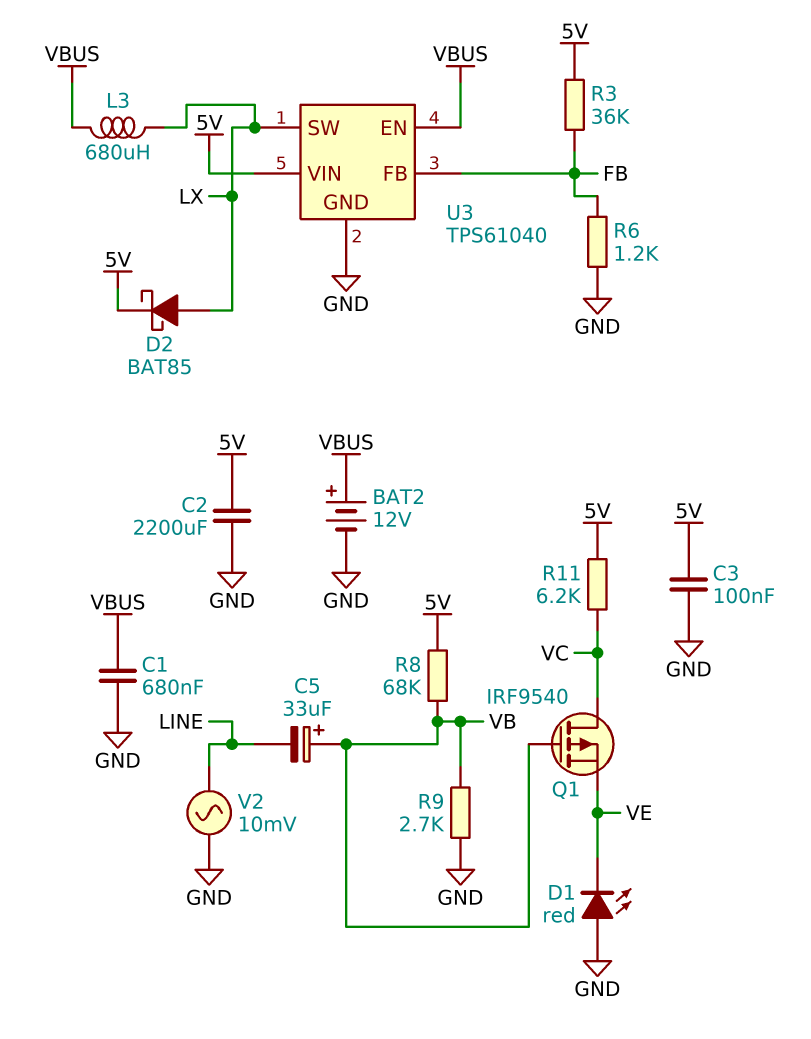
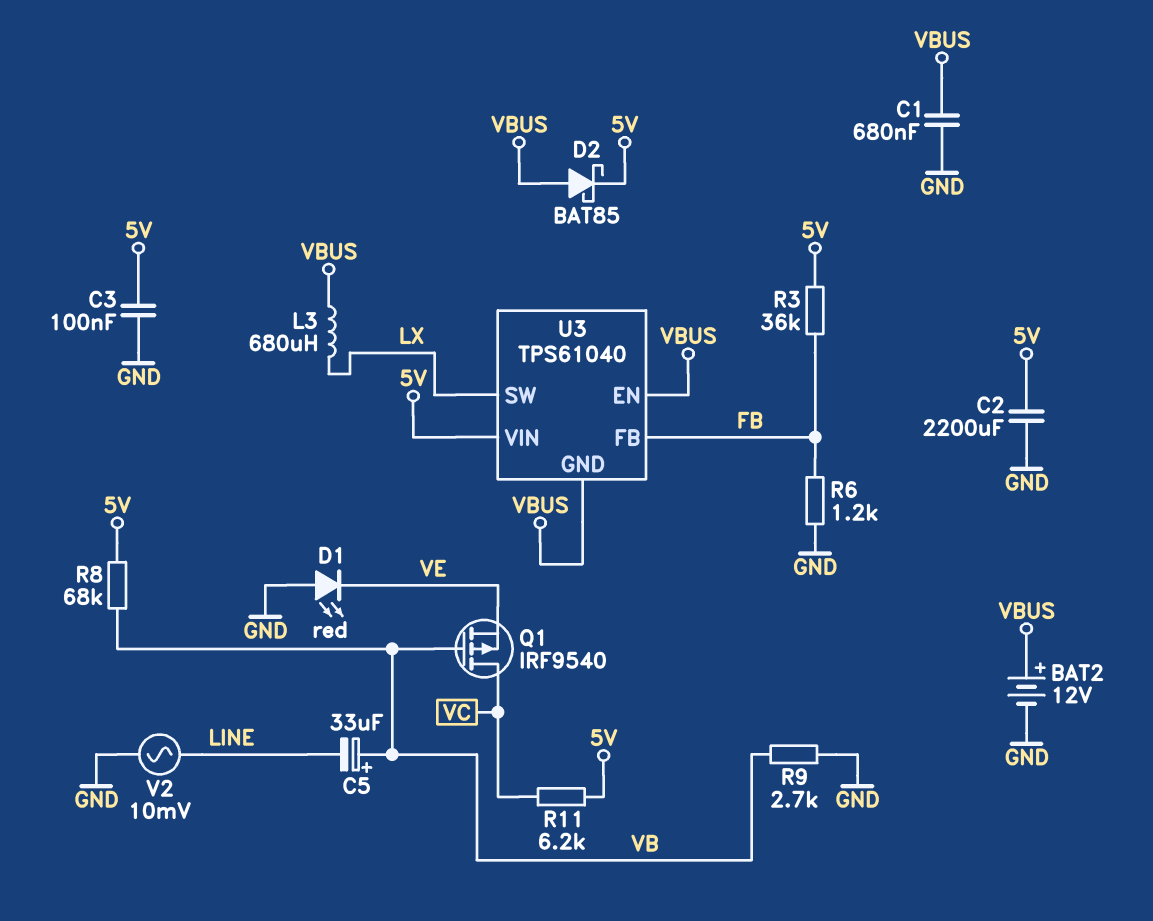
D2: schottky BAT85 (A LX, K 5V) -> schottky BAT85 (A VBUS, K 5V)
U3 pin GND: GND -> VBUS

